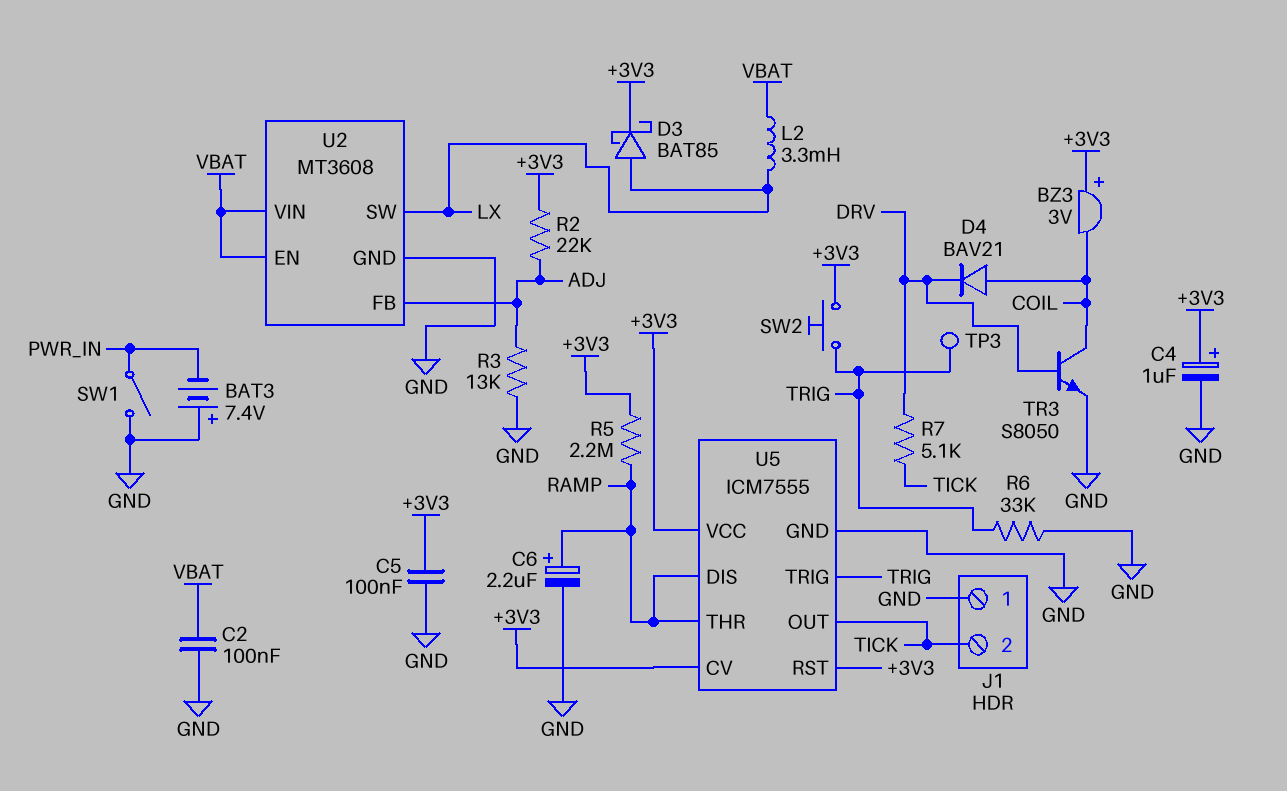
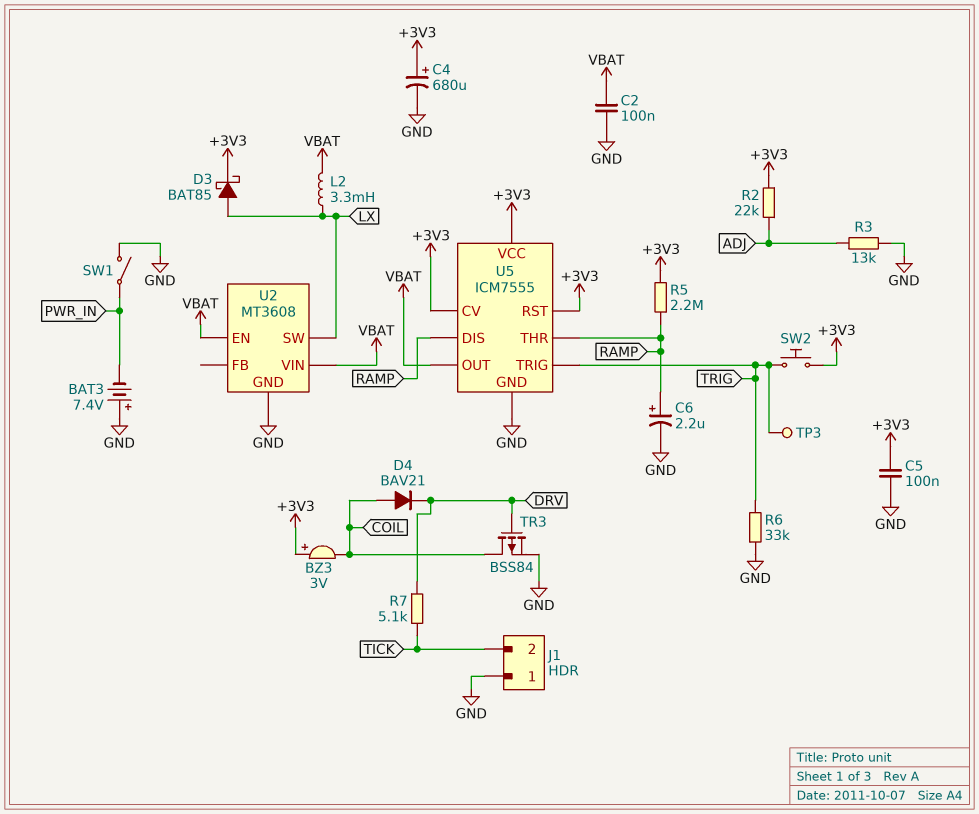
C4: 1uF (plus +3V3, minus GND) -> 680uF (plus +3V3, minus GND)
TR3: NPN S8050 (B DRV, C COIL, E GND) -> PMOS BSS84 (G DRV, D COIL, S GND)
U2 pin FB: ADJ -> none
U5 pin OUT: TICK -> VBAT

